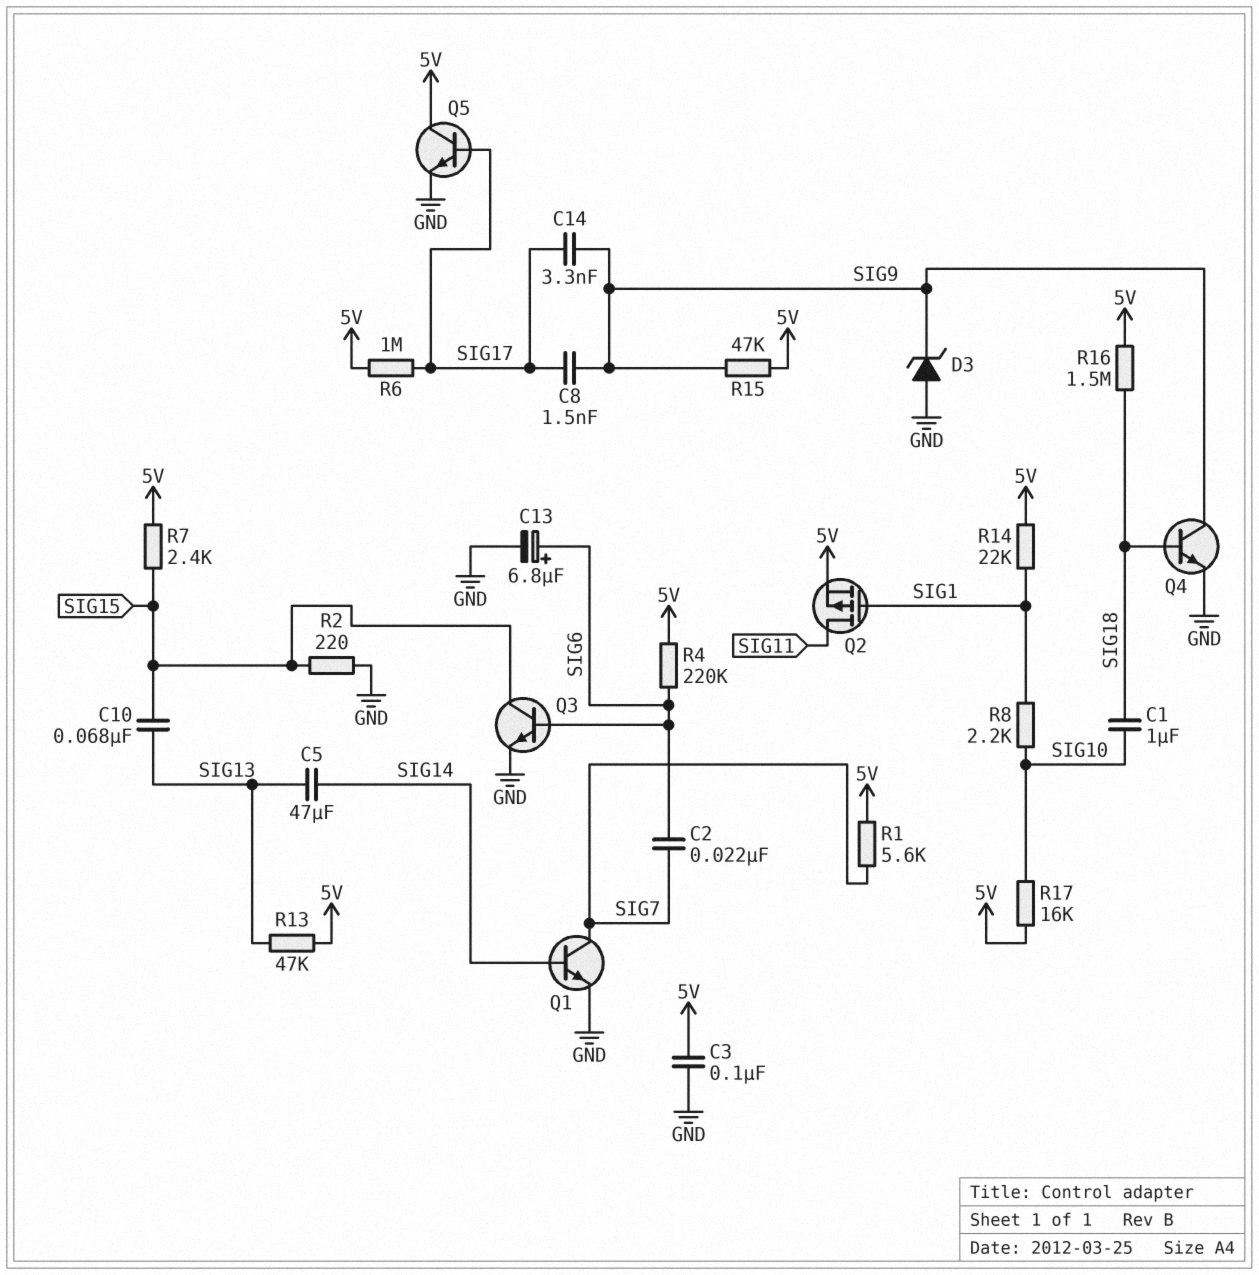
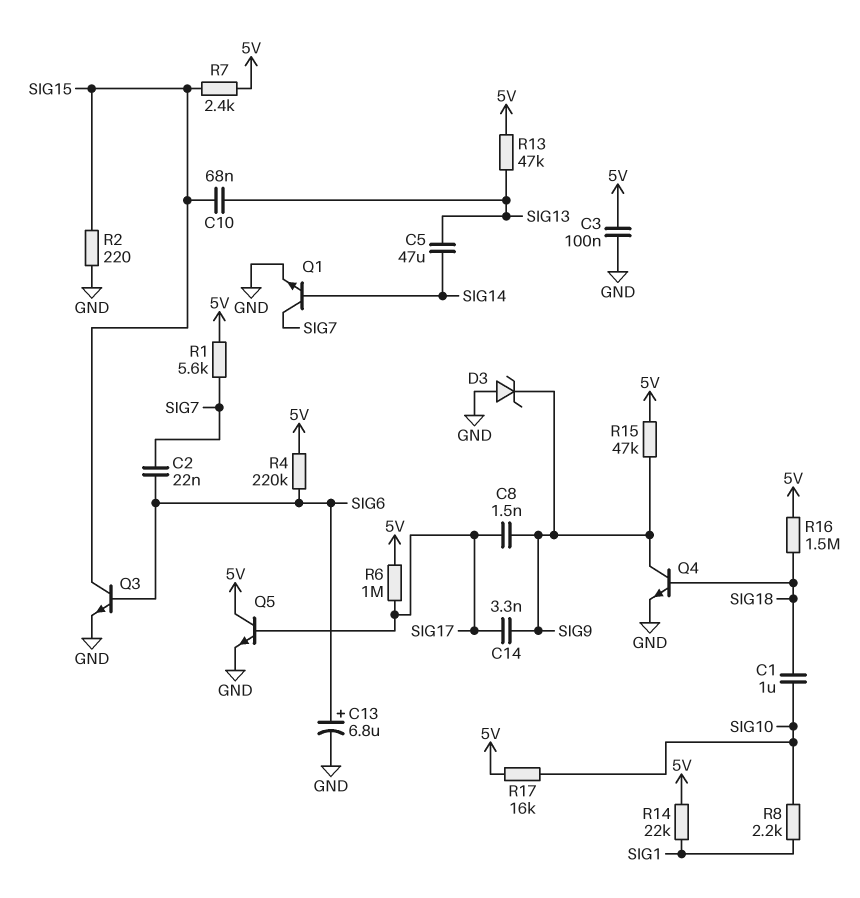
Q2: PMOS (G SIG1, D SIG11, S 5V) -> none

